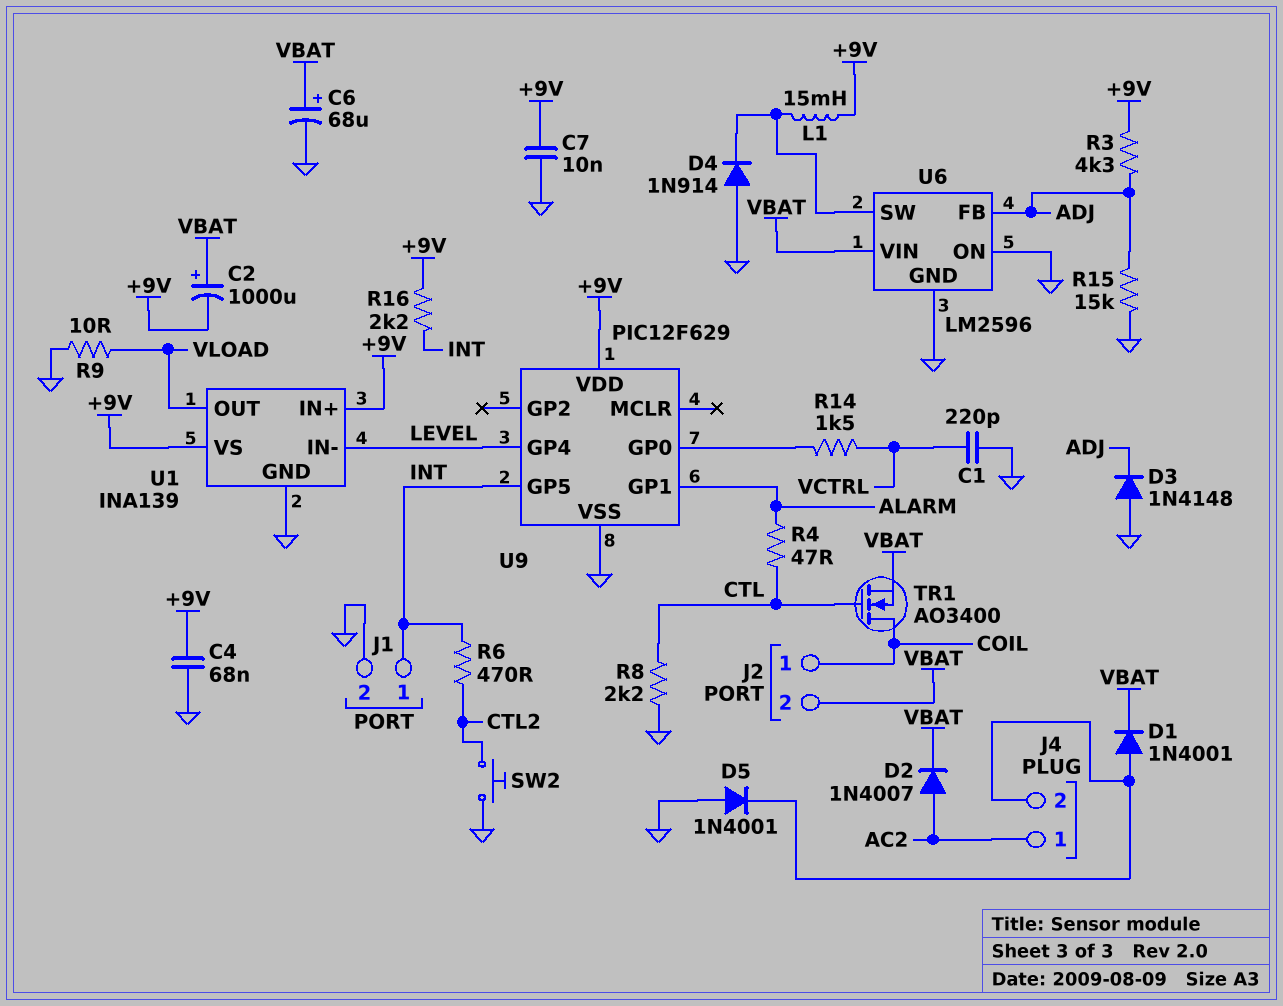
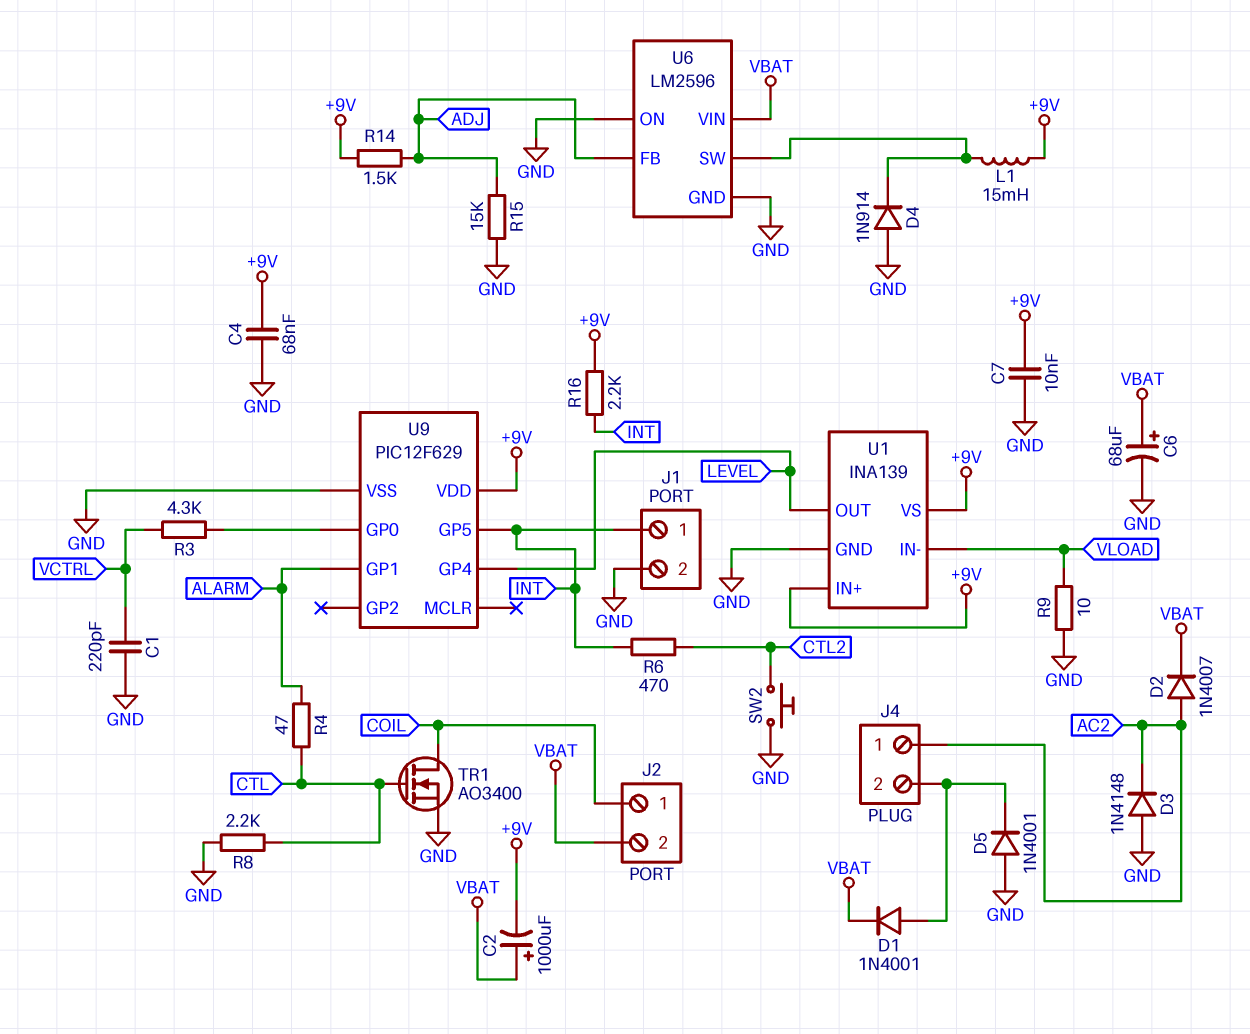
D3: diode 1N4148 (A GND, K ADJ) -> diode 1N4148 (A GND, K AC2)
R3: 4.3k (+9V, ADJ) -> 4.3k (U9/GP0, VCTRL)
R14: 1.5k (U9/GP0, VCTRL) -> 1.5k (+9V, ADJ)
TR1: NMOS AO3400 (G CTL, D COIL, S VBAT) -> NMOS AO3400 (G CTL, D COIL, S GND)
U1 pin IN-: LEVEL -> VLOAD
U1 pin OUT: VLOAD -> LEVEL

